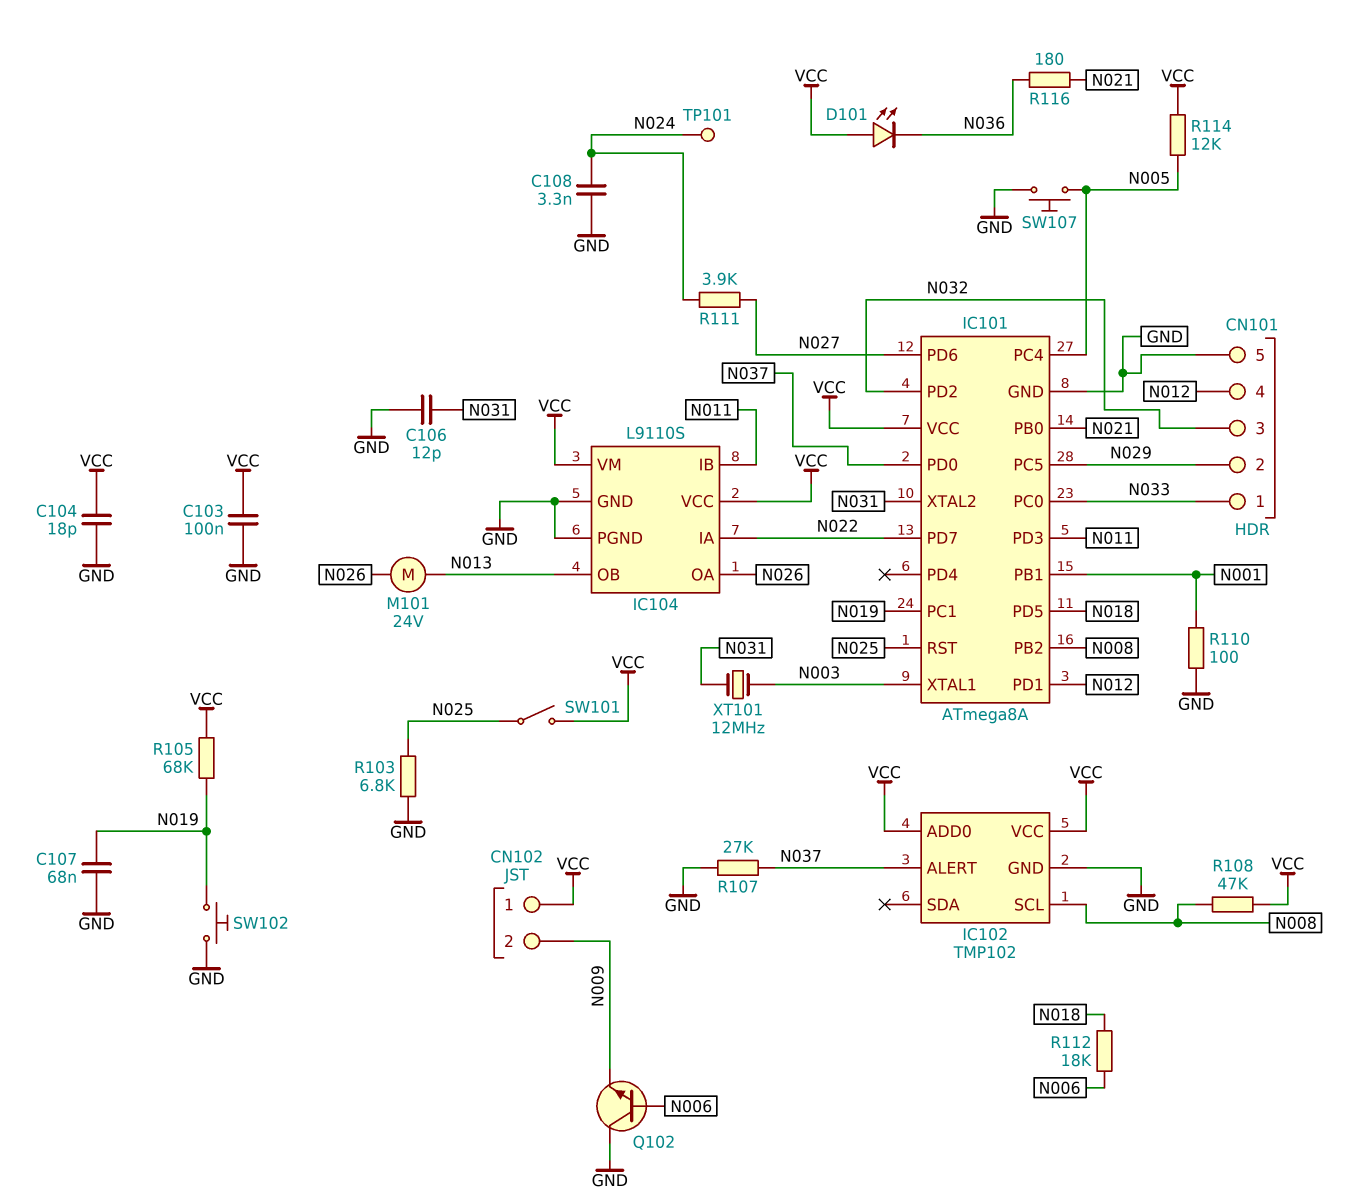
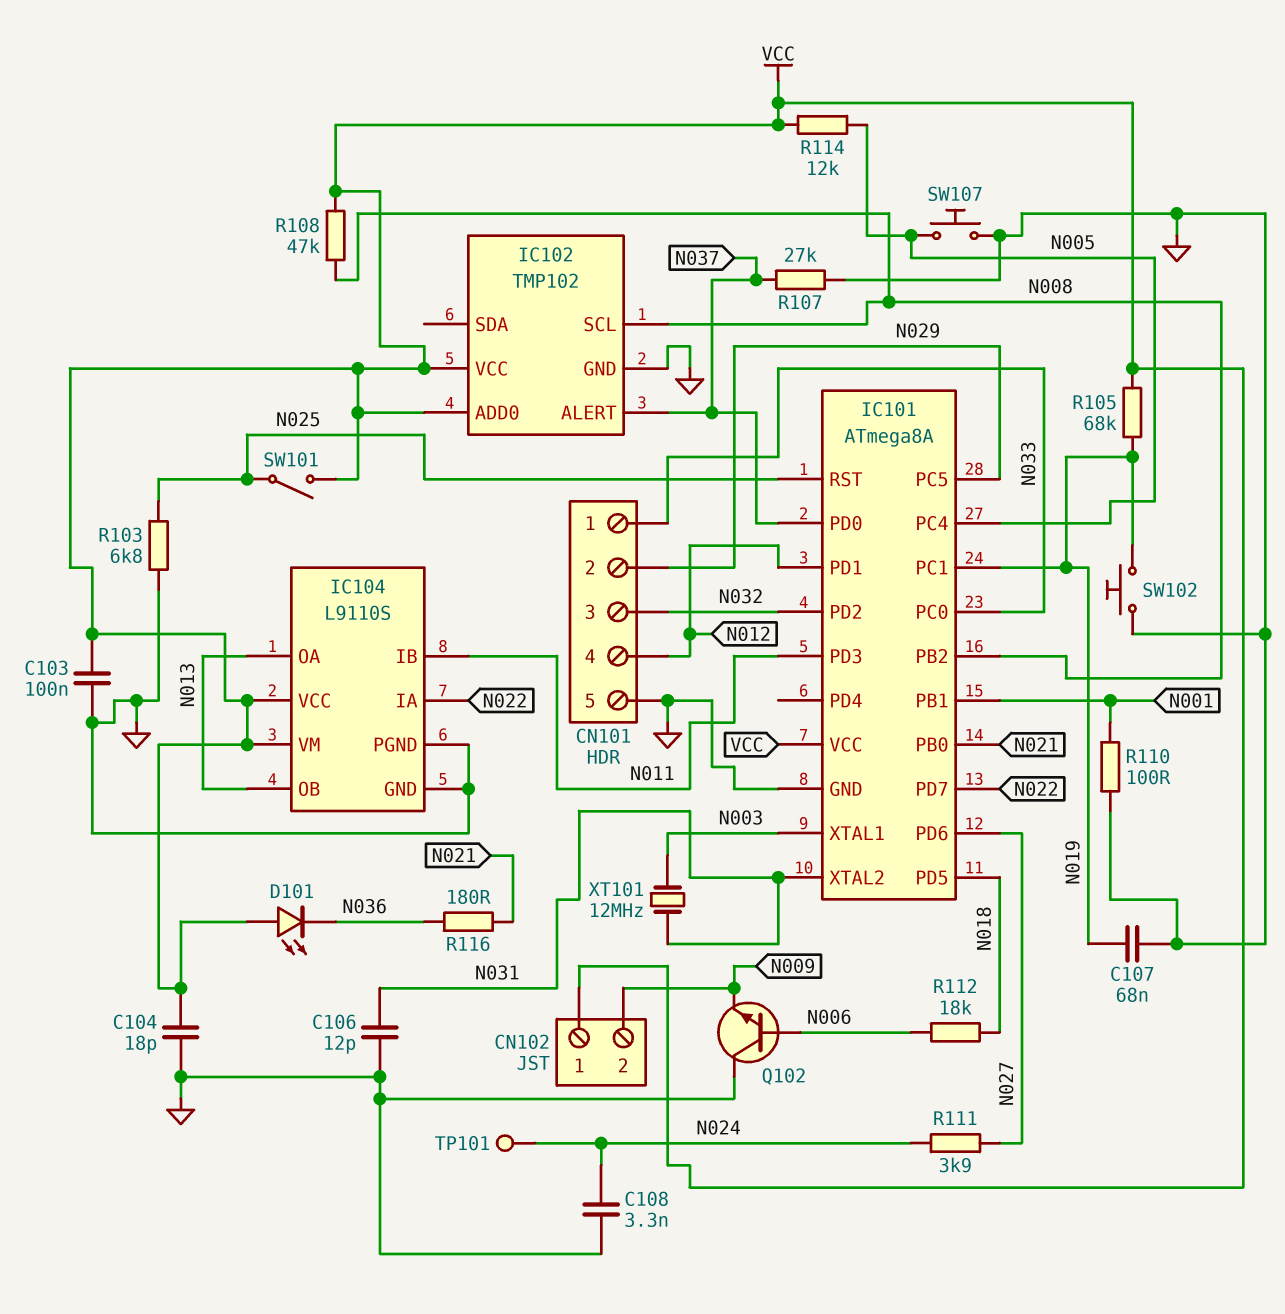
IC104 pin OA: N026 -> N013
M101: motor 24V (N013, N026) -> none

